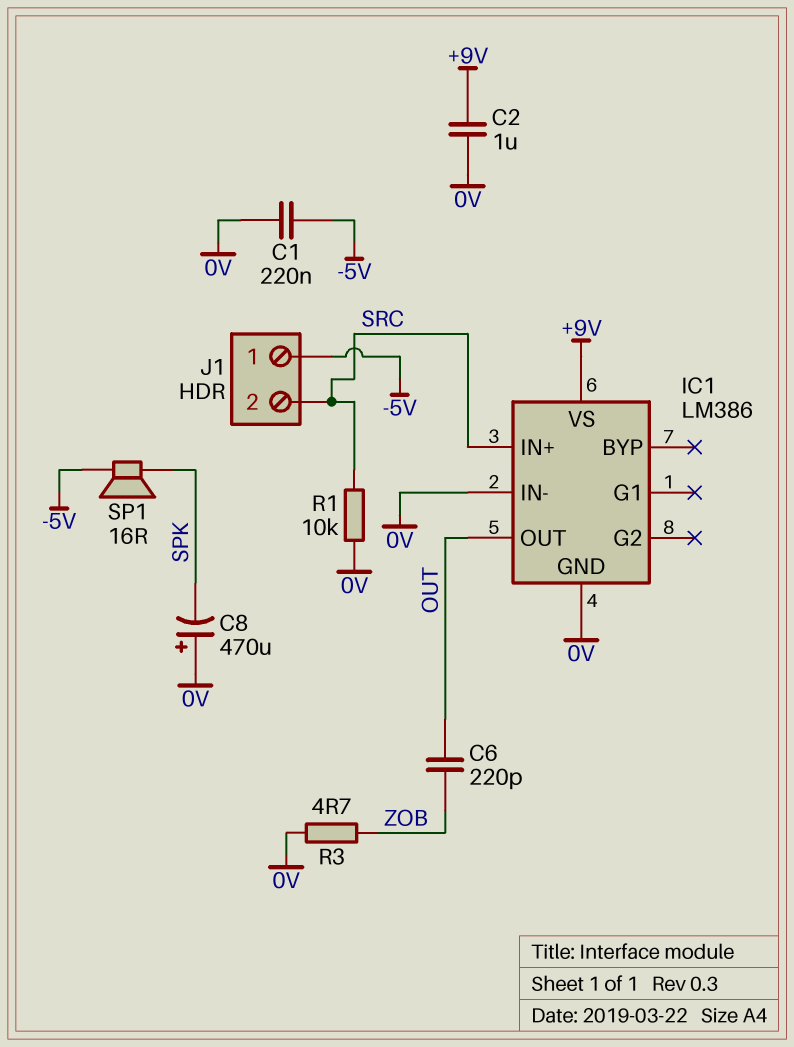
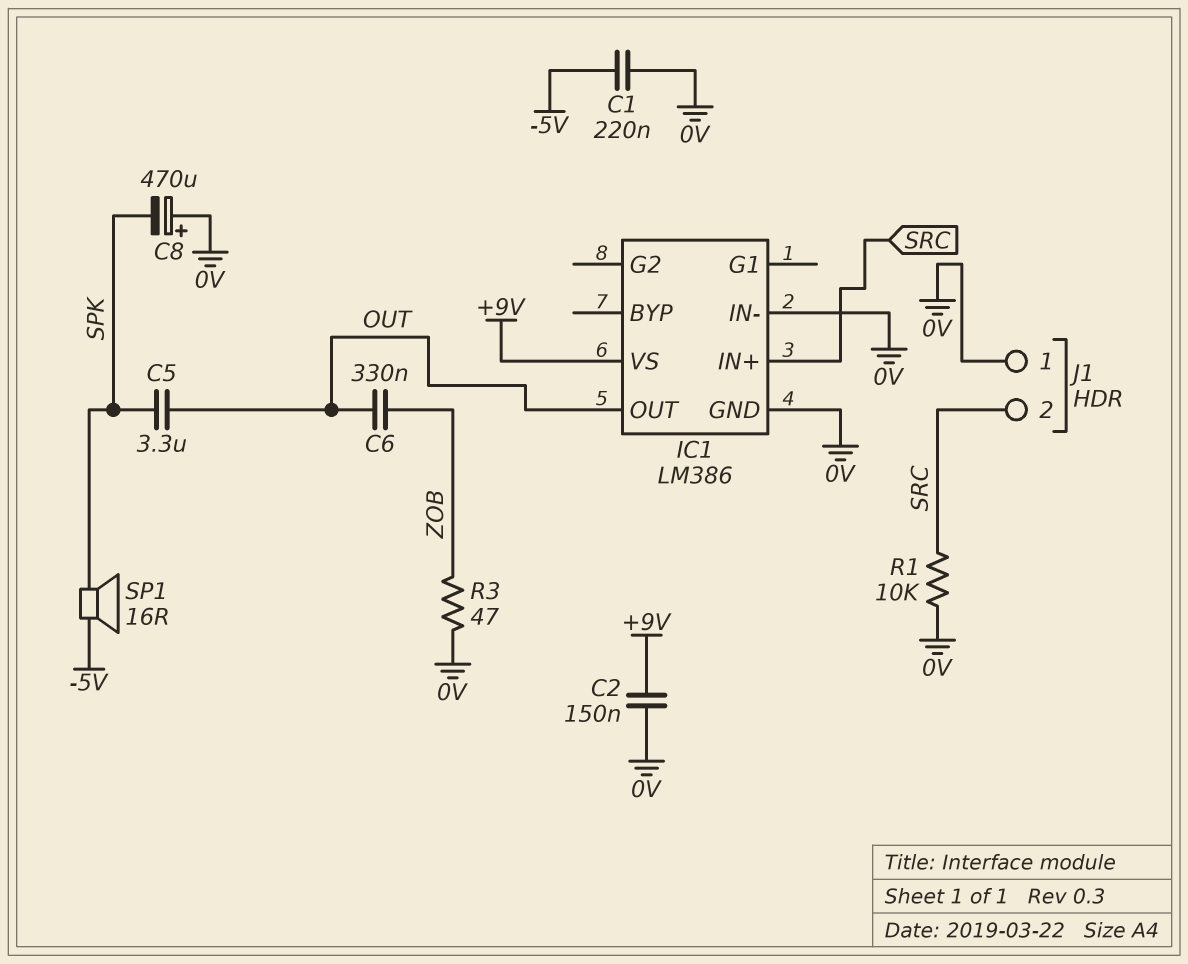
C2: 1uF (+9V, 0V) -> 150nF (+9V, 0V)
C5: none -> 3.3uF (OUT, SPK)
C6: 220pF (OUT, ZOB) -> 330nF (OUT, ZOB)
J1 pin 1: -5V -> 0V
R3: 4.7 (0V, ZOB) -> 47 (0V, ZOB)

